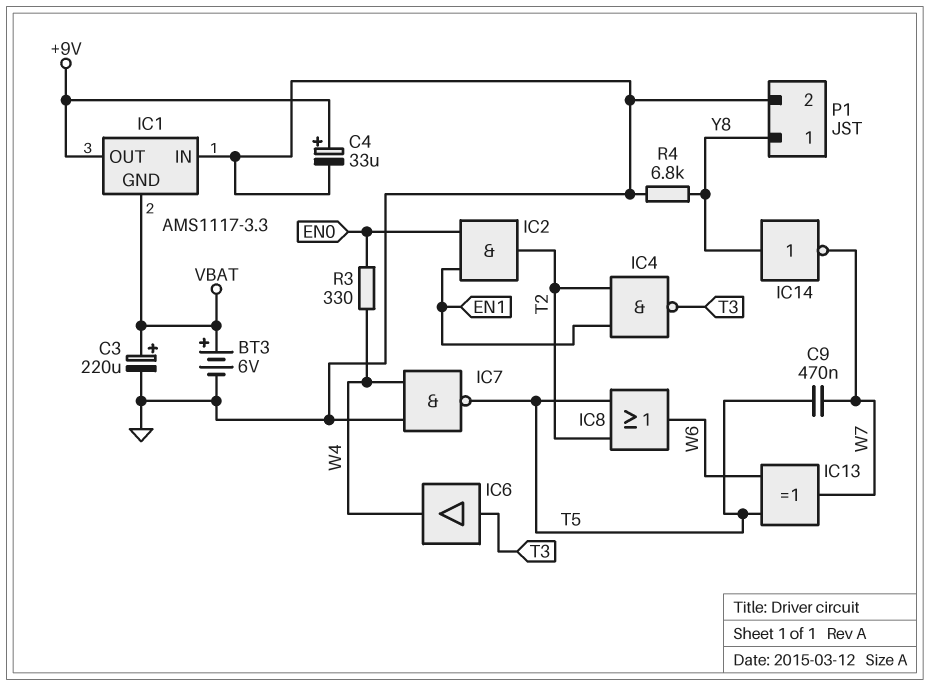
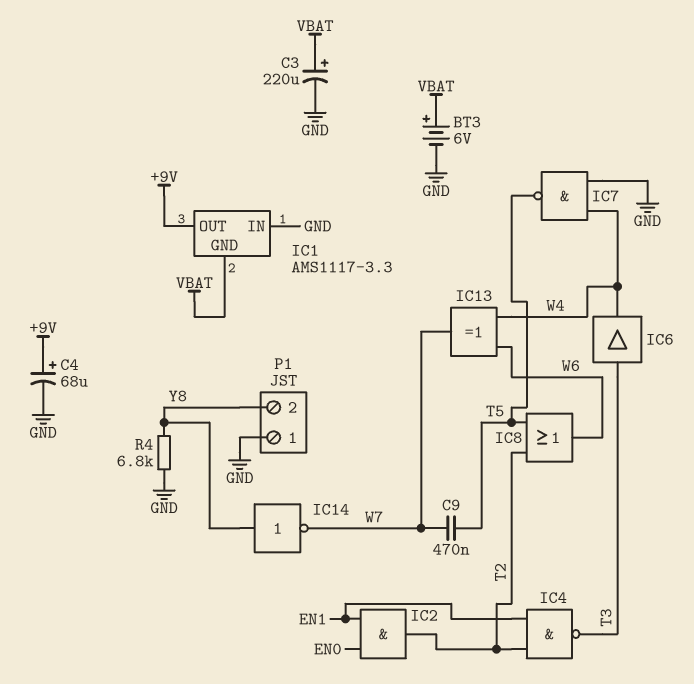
C4: 33uF (plus +9V, minus GND) -> 68uF (plus +9V, minus GND)
IC13: XOR (in T5, in W6, out W7) -> XOR (in W4, in W6, out W7)
P1 pin 1: Y8 -> GND
P1 pin 2: GND -> Y8
R3: 330 (EN0, W4) -> none

